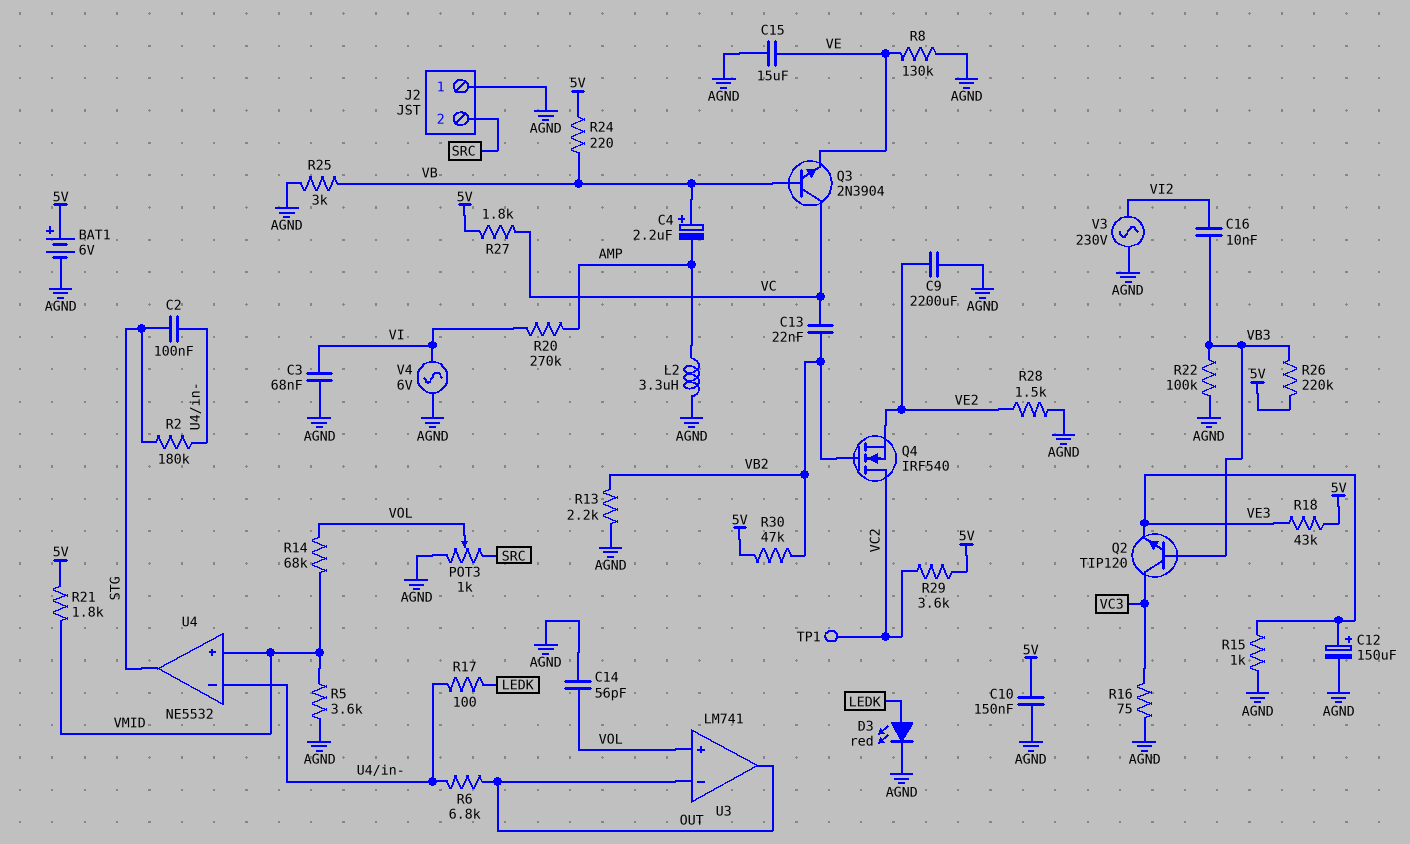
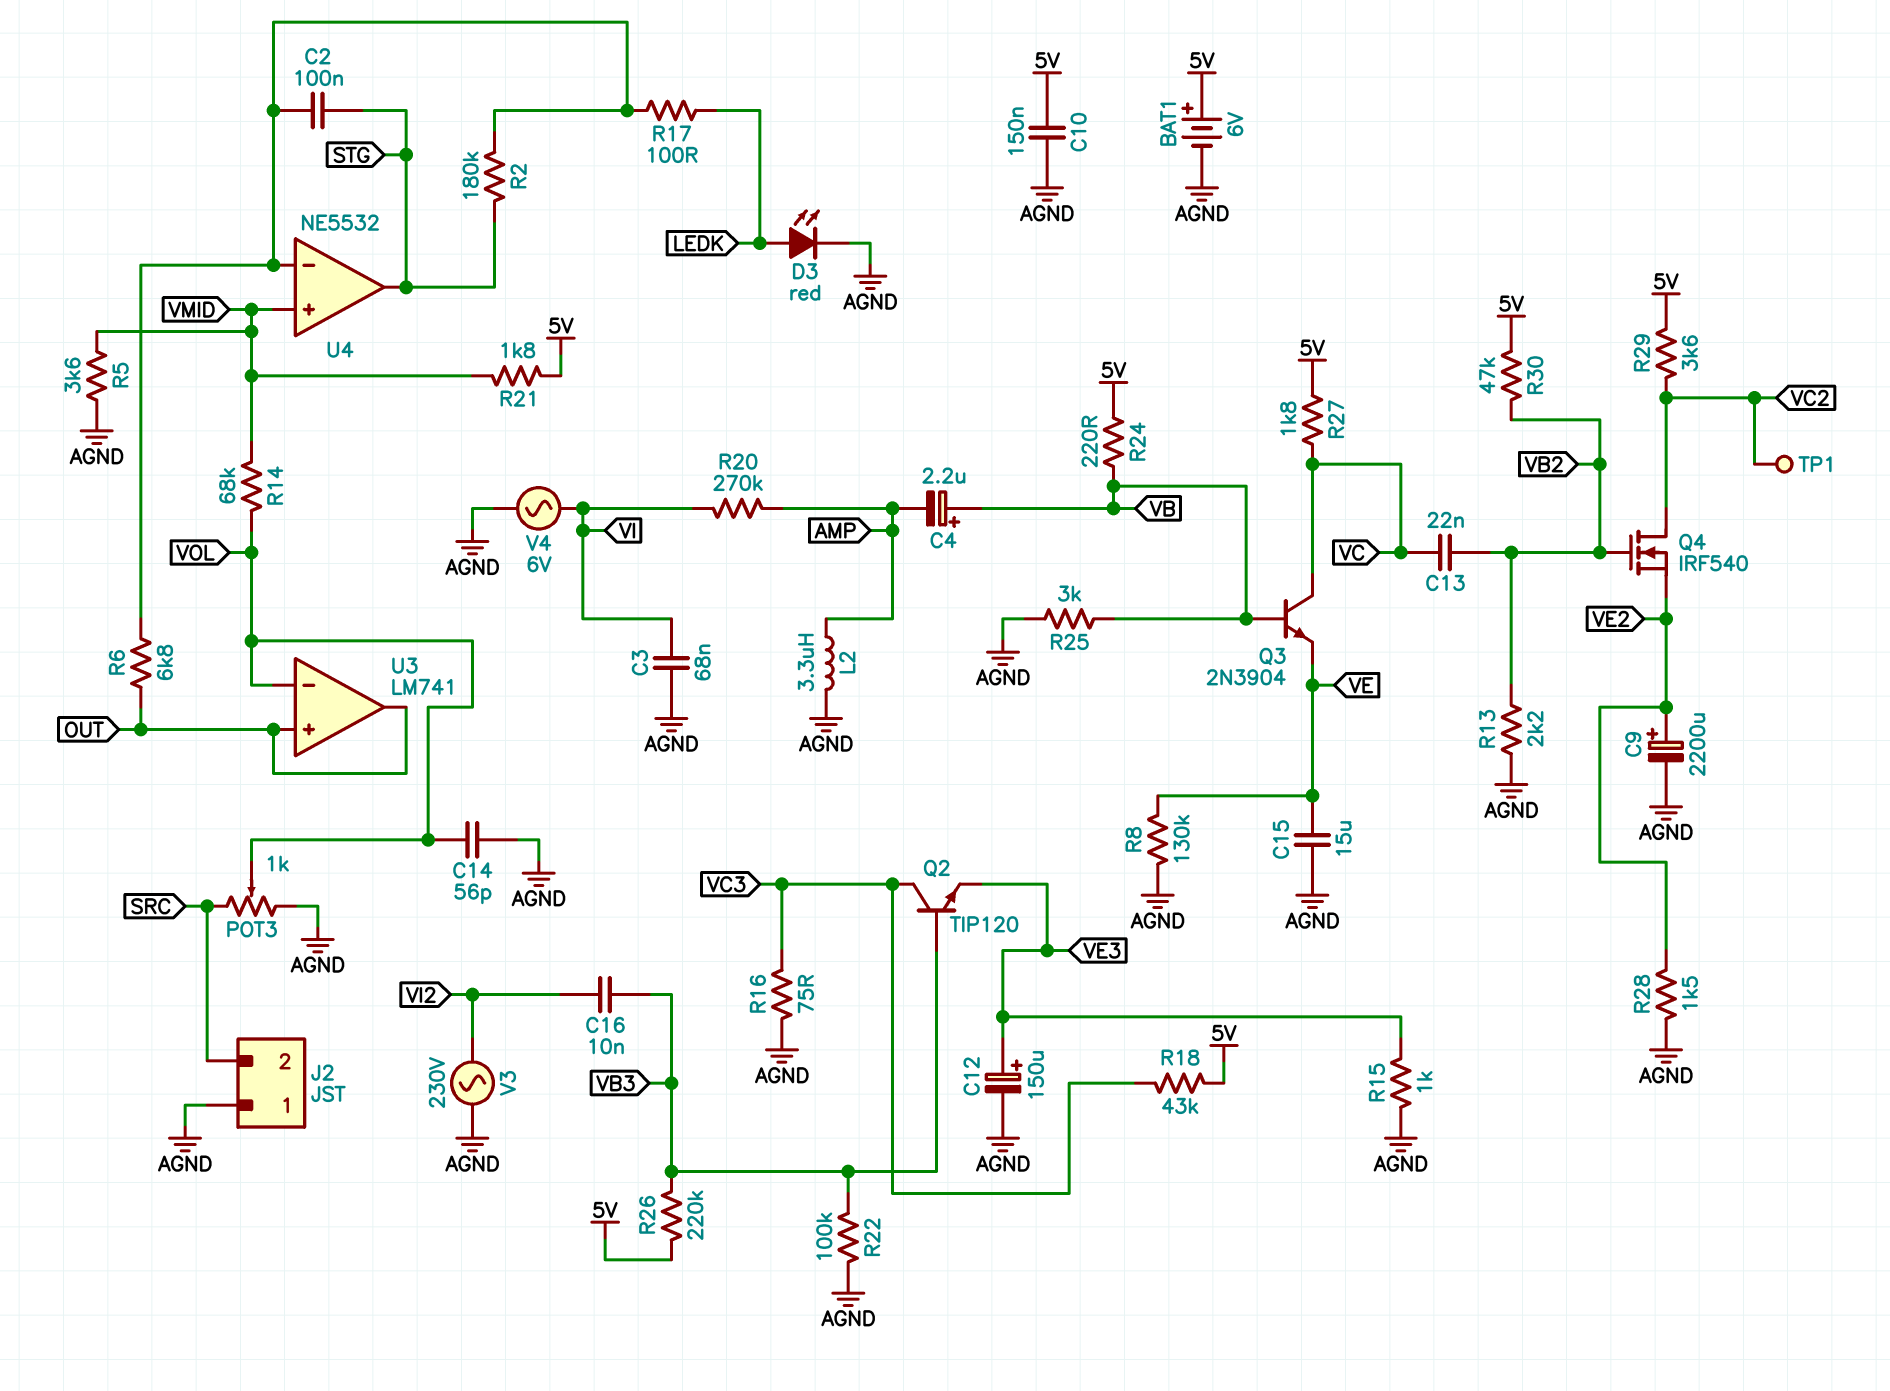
C9: 2200uF (AGND, VE2) -> 2200uF (plus VE2, minus AGND)
R18: 43k (5V, VE3) -> 43k (5V, VC3)
U3 pin in+: VOL -> OUT
U3 pin in-: OUT -> VOL

